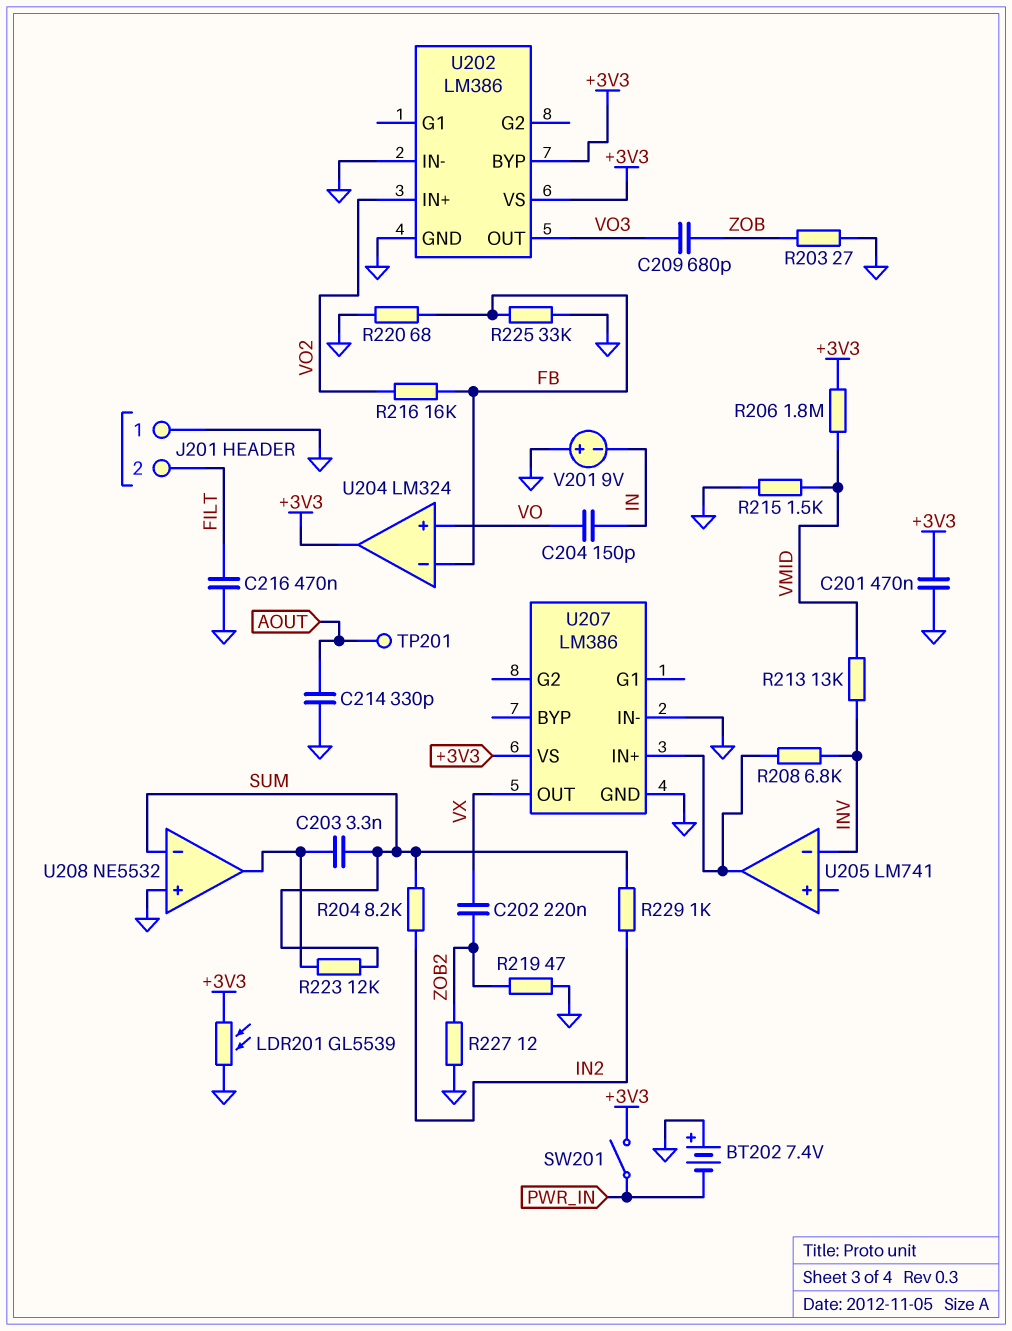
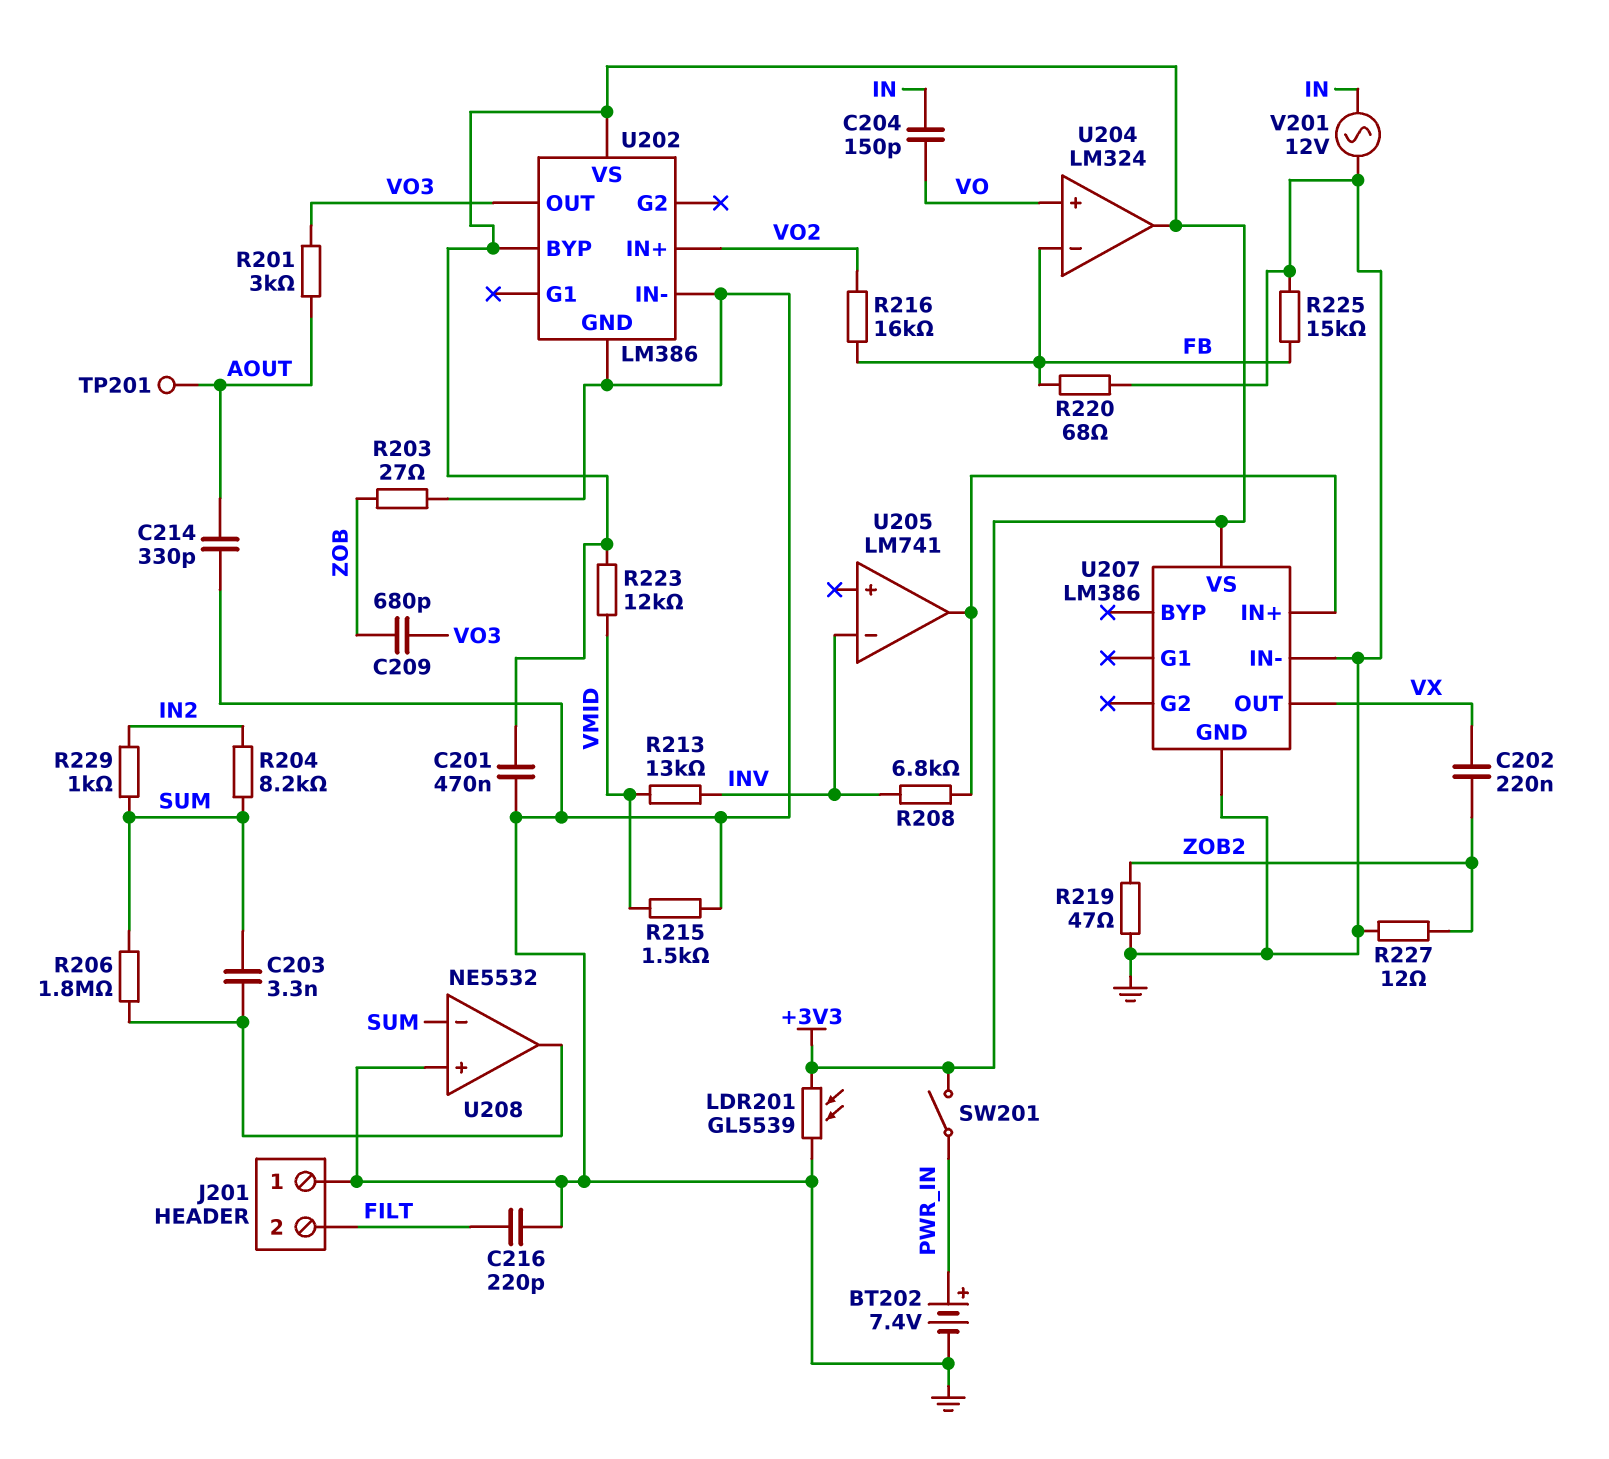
BT202: 7.4V (plus GND, minus PWR_IN) -> 7.4V (plus PWR_IN, minus GND)
C216: 470nF (FILT, GND) -> 220pF (FILT, GND)
R201: none -> 3k (AOUT, VO3)
R206: 1.8M (+3V3, VMID) -> 1.8M (SUM, U208/out)
R223: 12k (SUM, U208/out) -> 12k (+3V3, VMID)
R225: 33k (FB, GND) -> 15k (FB, GND)
V201: 9V (plus GND, minus IN) -> AC 12V (GND, IN)

